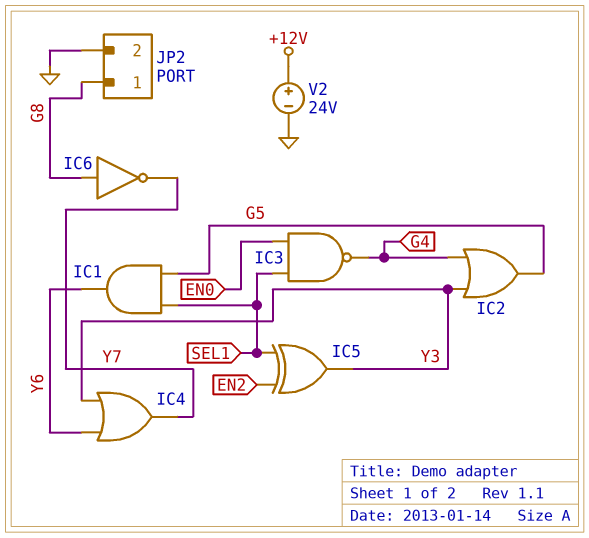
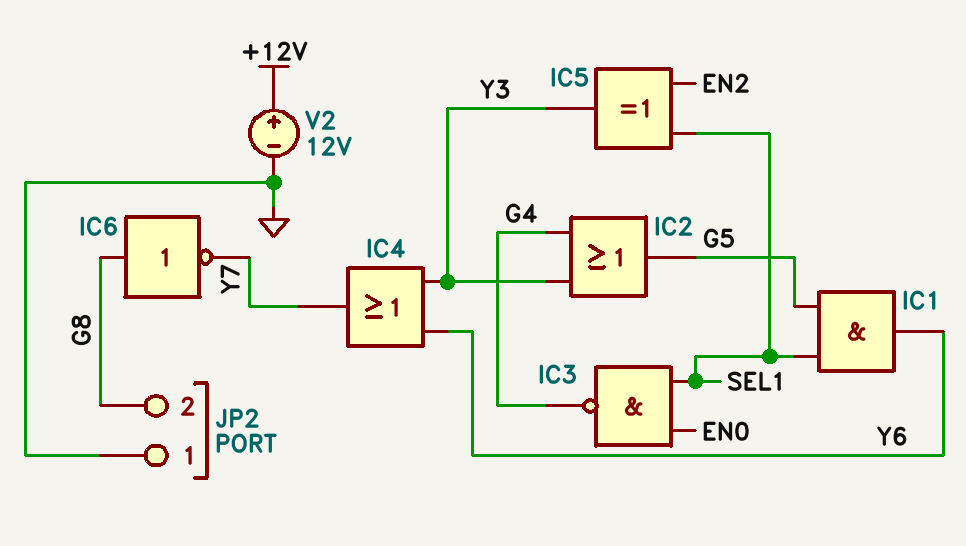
JP2 pin 1: G8 -> GND
JP2 pin 2: GND -> G8
V2: 24V (plus +12V, minus GND) -> 12V (plus +12V, minus GND)

